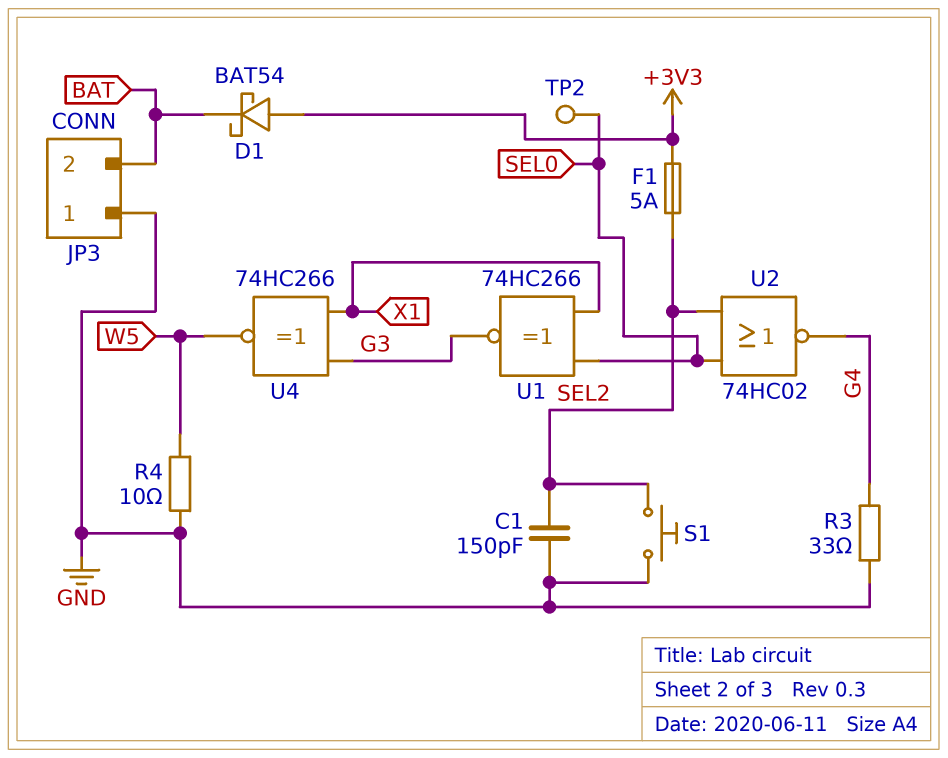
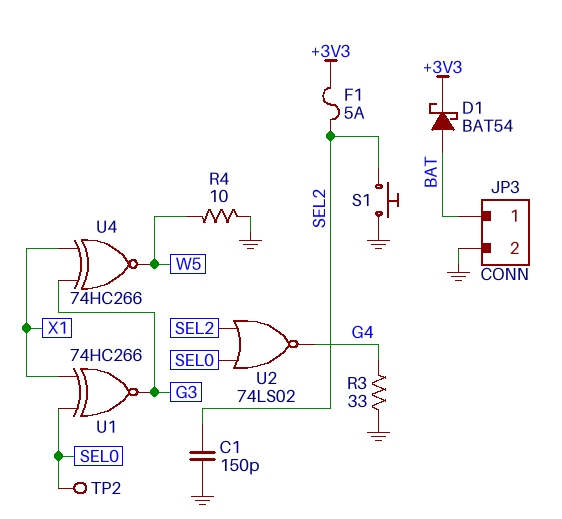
D1: schottky BAT54 (A +3V3, K BAT) -> schottky BAT54 (A BAT, K +3V3)
JP3 pin 1: GND -> BAT
JP3 pin 2: BAT -> GND
U2: NOR 74HC02 (in SEL0, in SEL2, out G4) -> NOR 74LS02 (in SEL0, in SEL2, out G4)

